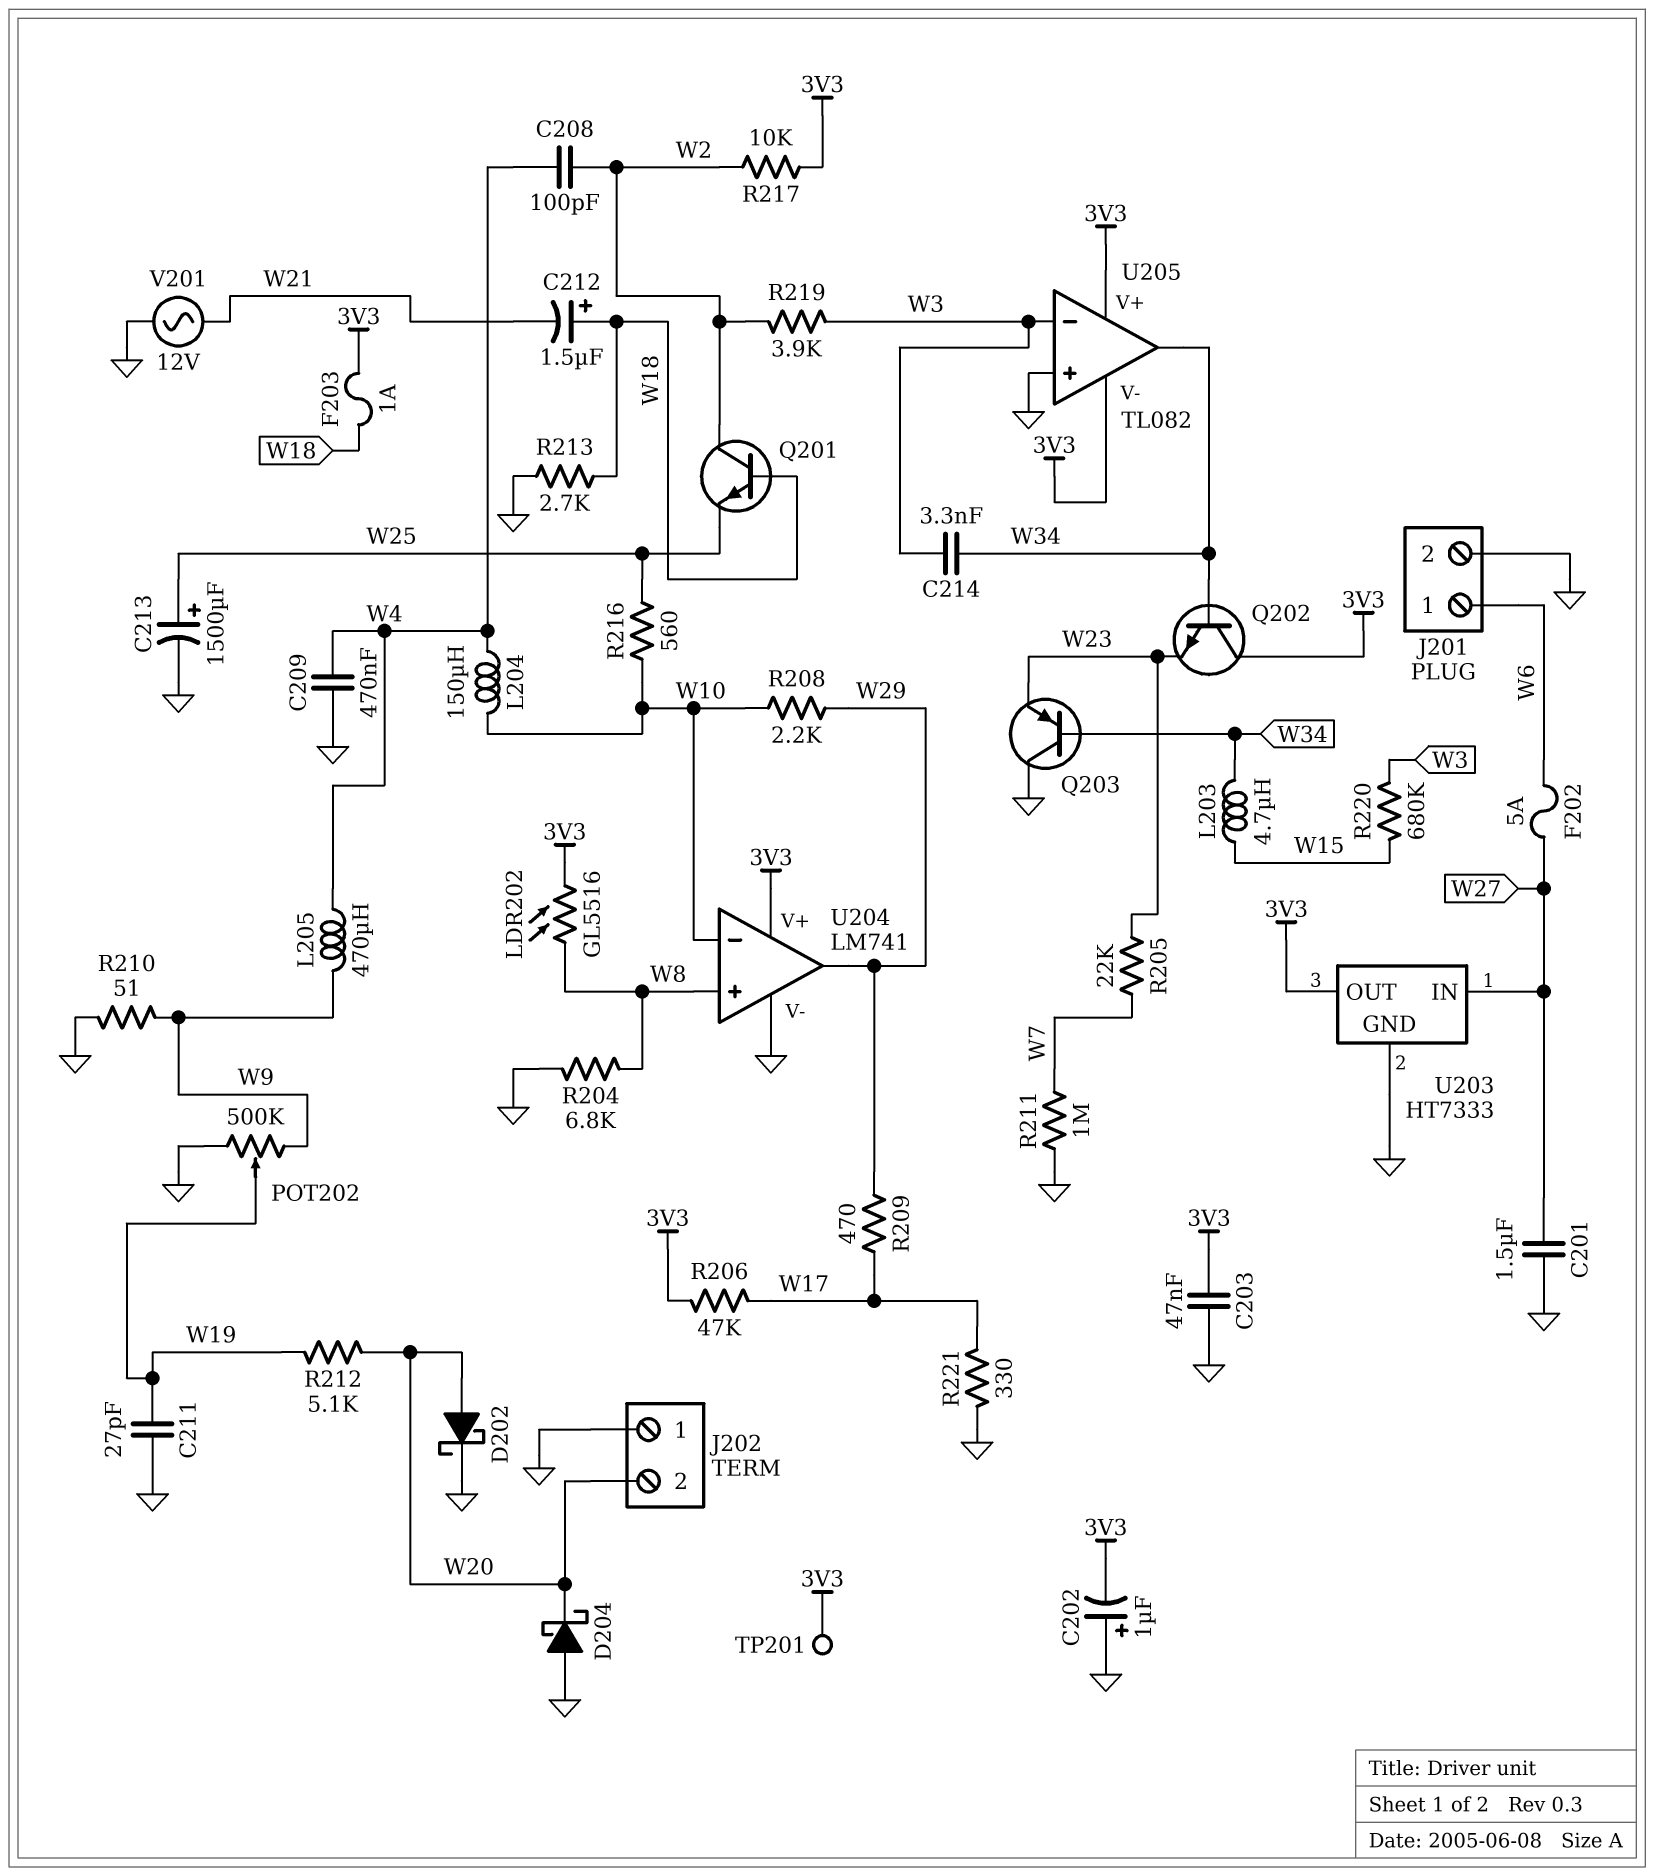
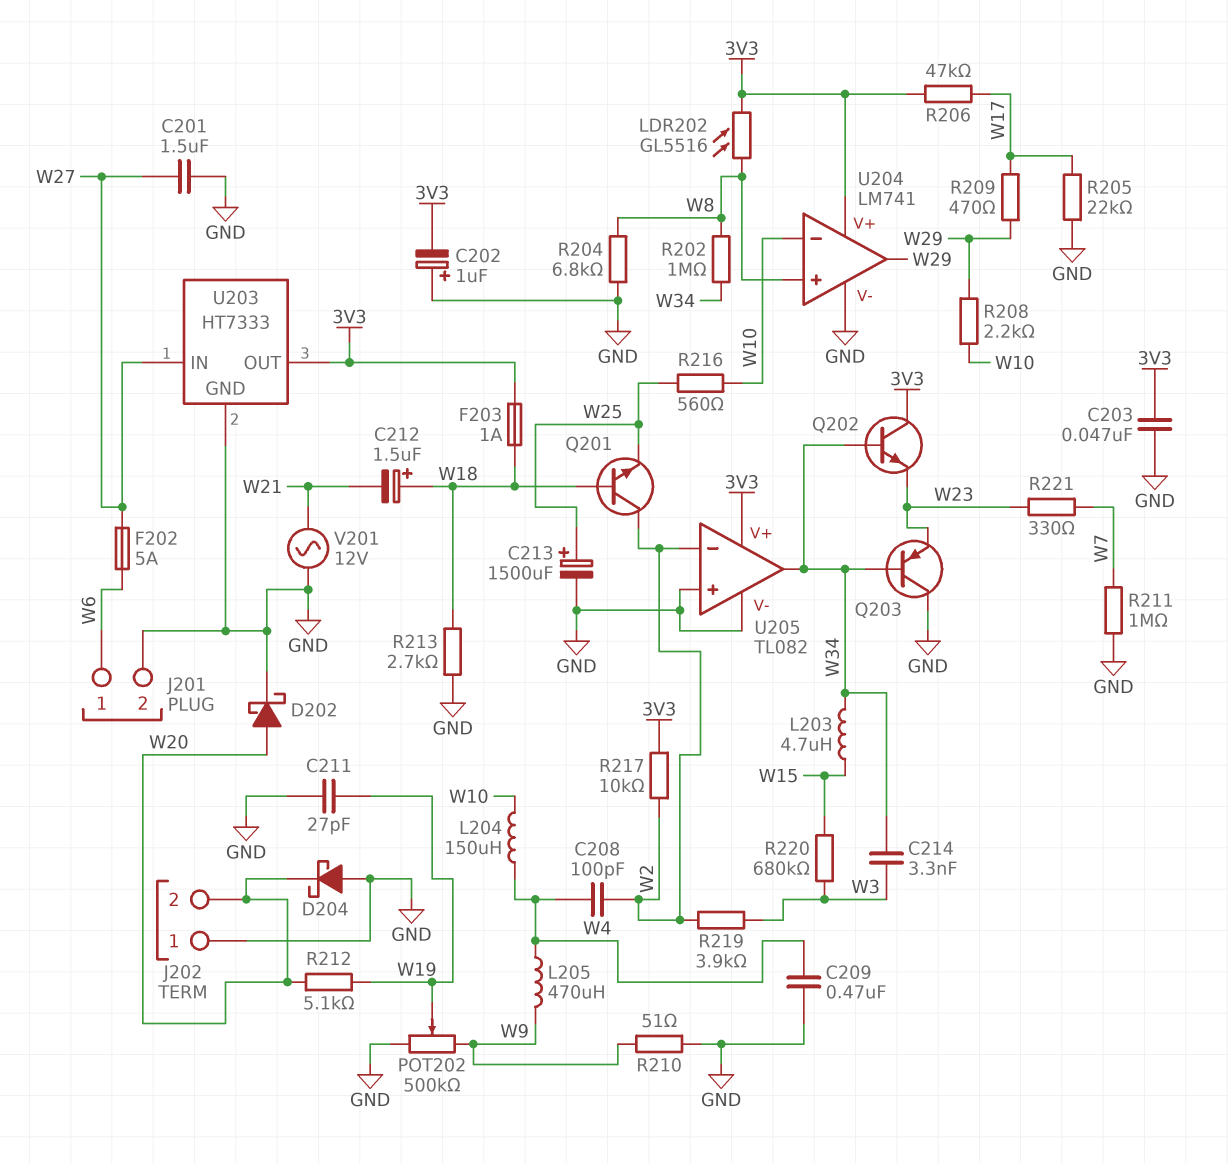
R202: none -> 1M (W8, W34)
R205: 22k (W7, W23) -> 22k (GND, W17)
R221: 330 (GND, W17) -> 330 (W7, W23)
TP201: test point (3V3) -> none
U205 pin V-: 3V3 -> GND
U205 pin in-: W3 -> W2

